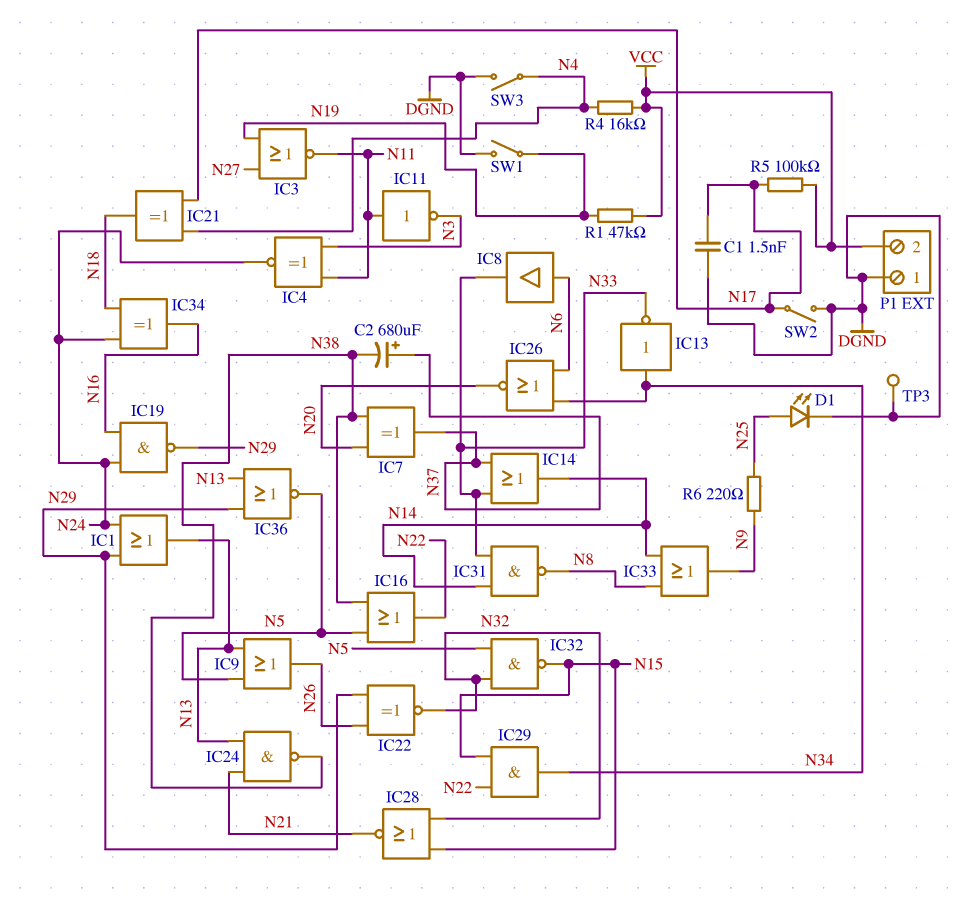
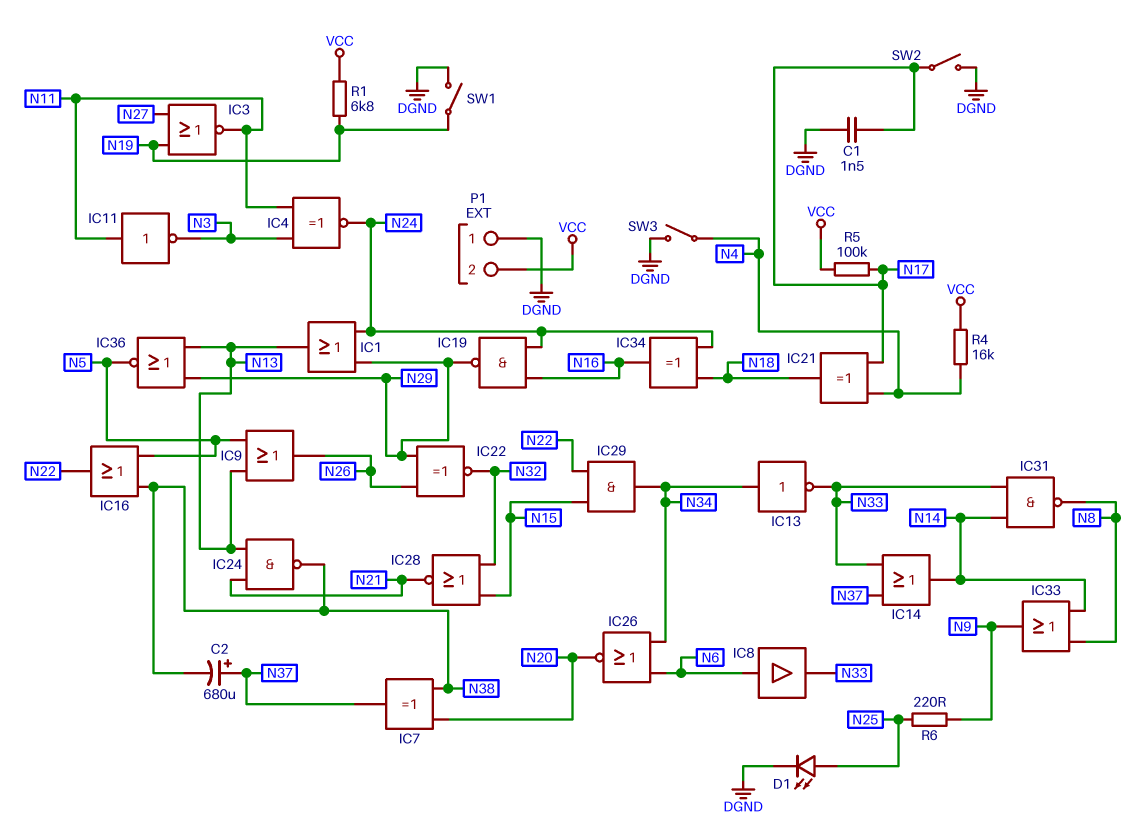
IC32: NAND (in N5, in N32, out N15) -> none
R1: 47k (N19, VCC) -> 6.8k (N19, VCC)
TP3: test point (DGND) -> none

